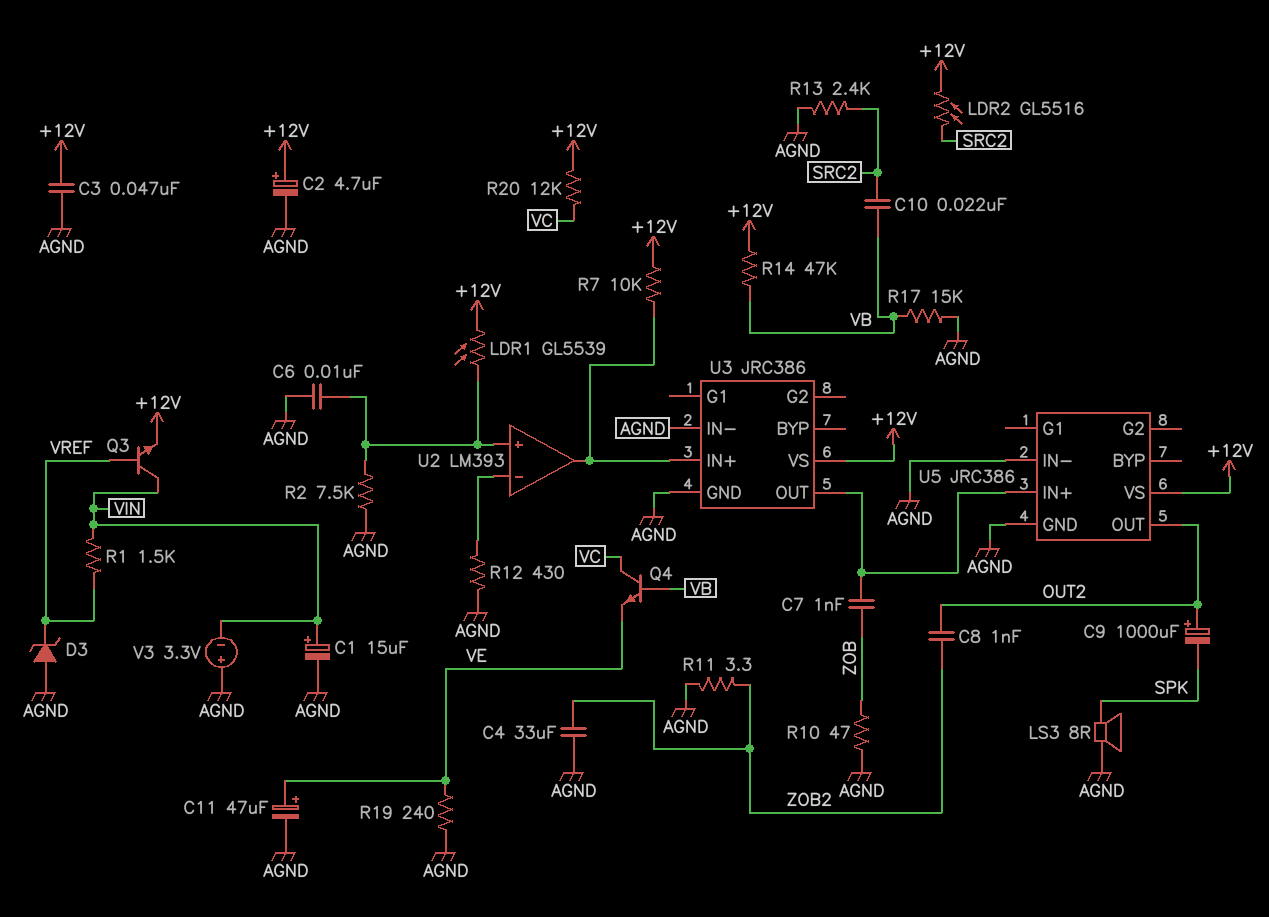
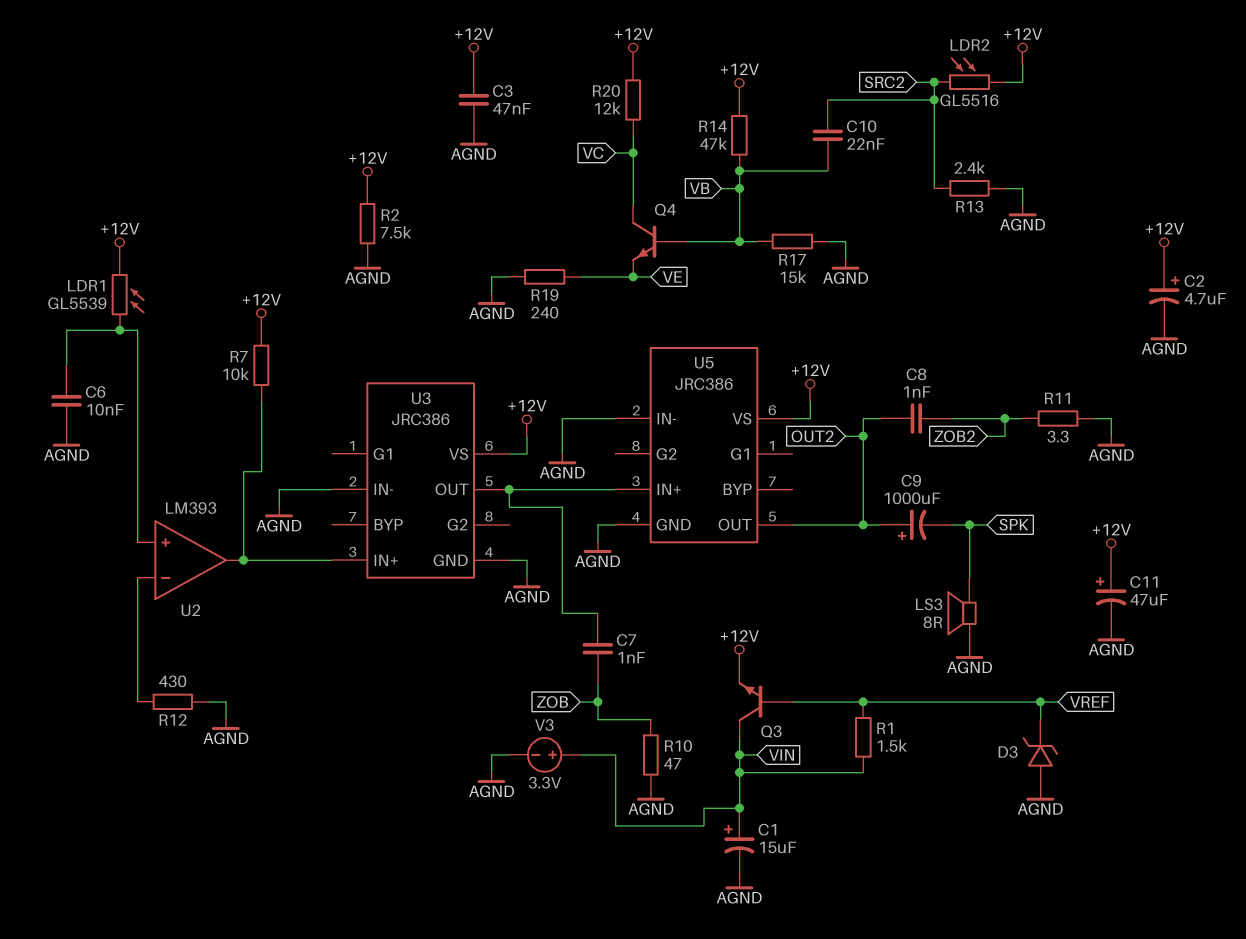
C4: 33uF (AGND, ZOB2) -> none
C11: 47uF (plus VE, minus AGND) -> 47uF (plus +12V, minus AGND)
R2: 7.5k (AGND, U2/in+) -> 7.5k (+12V, AGND)
V3: 3.3V (plus AGND, minus VIN) -> 3.3V (plus VIN, minus AGND)

